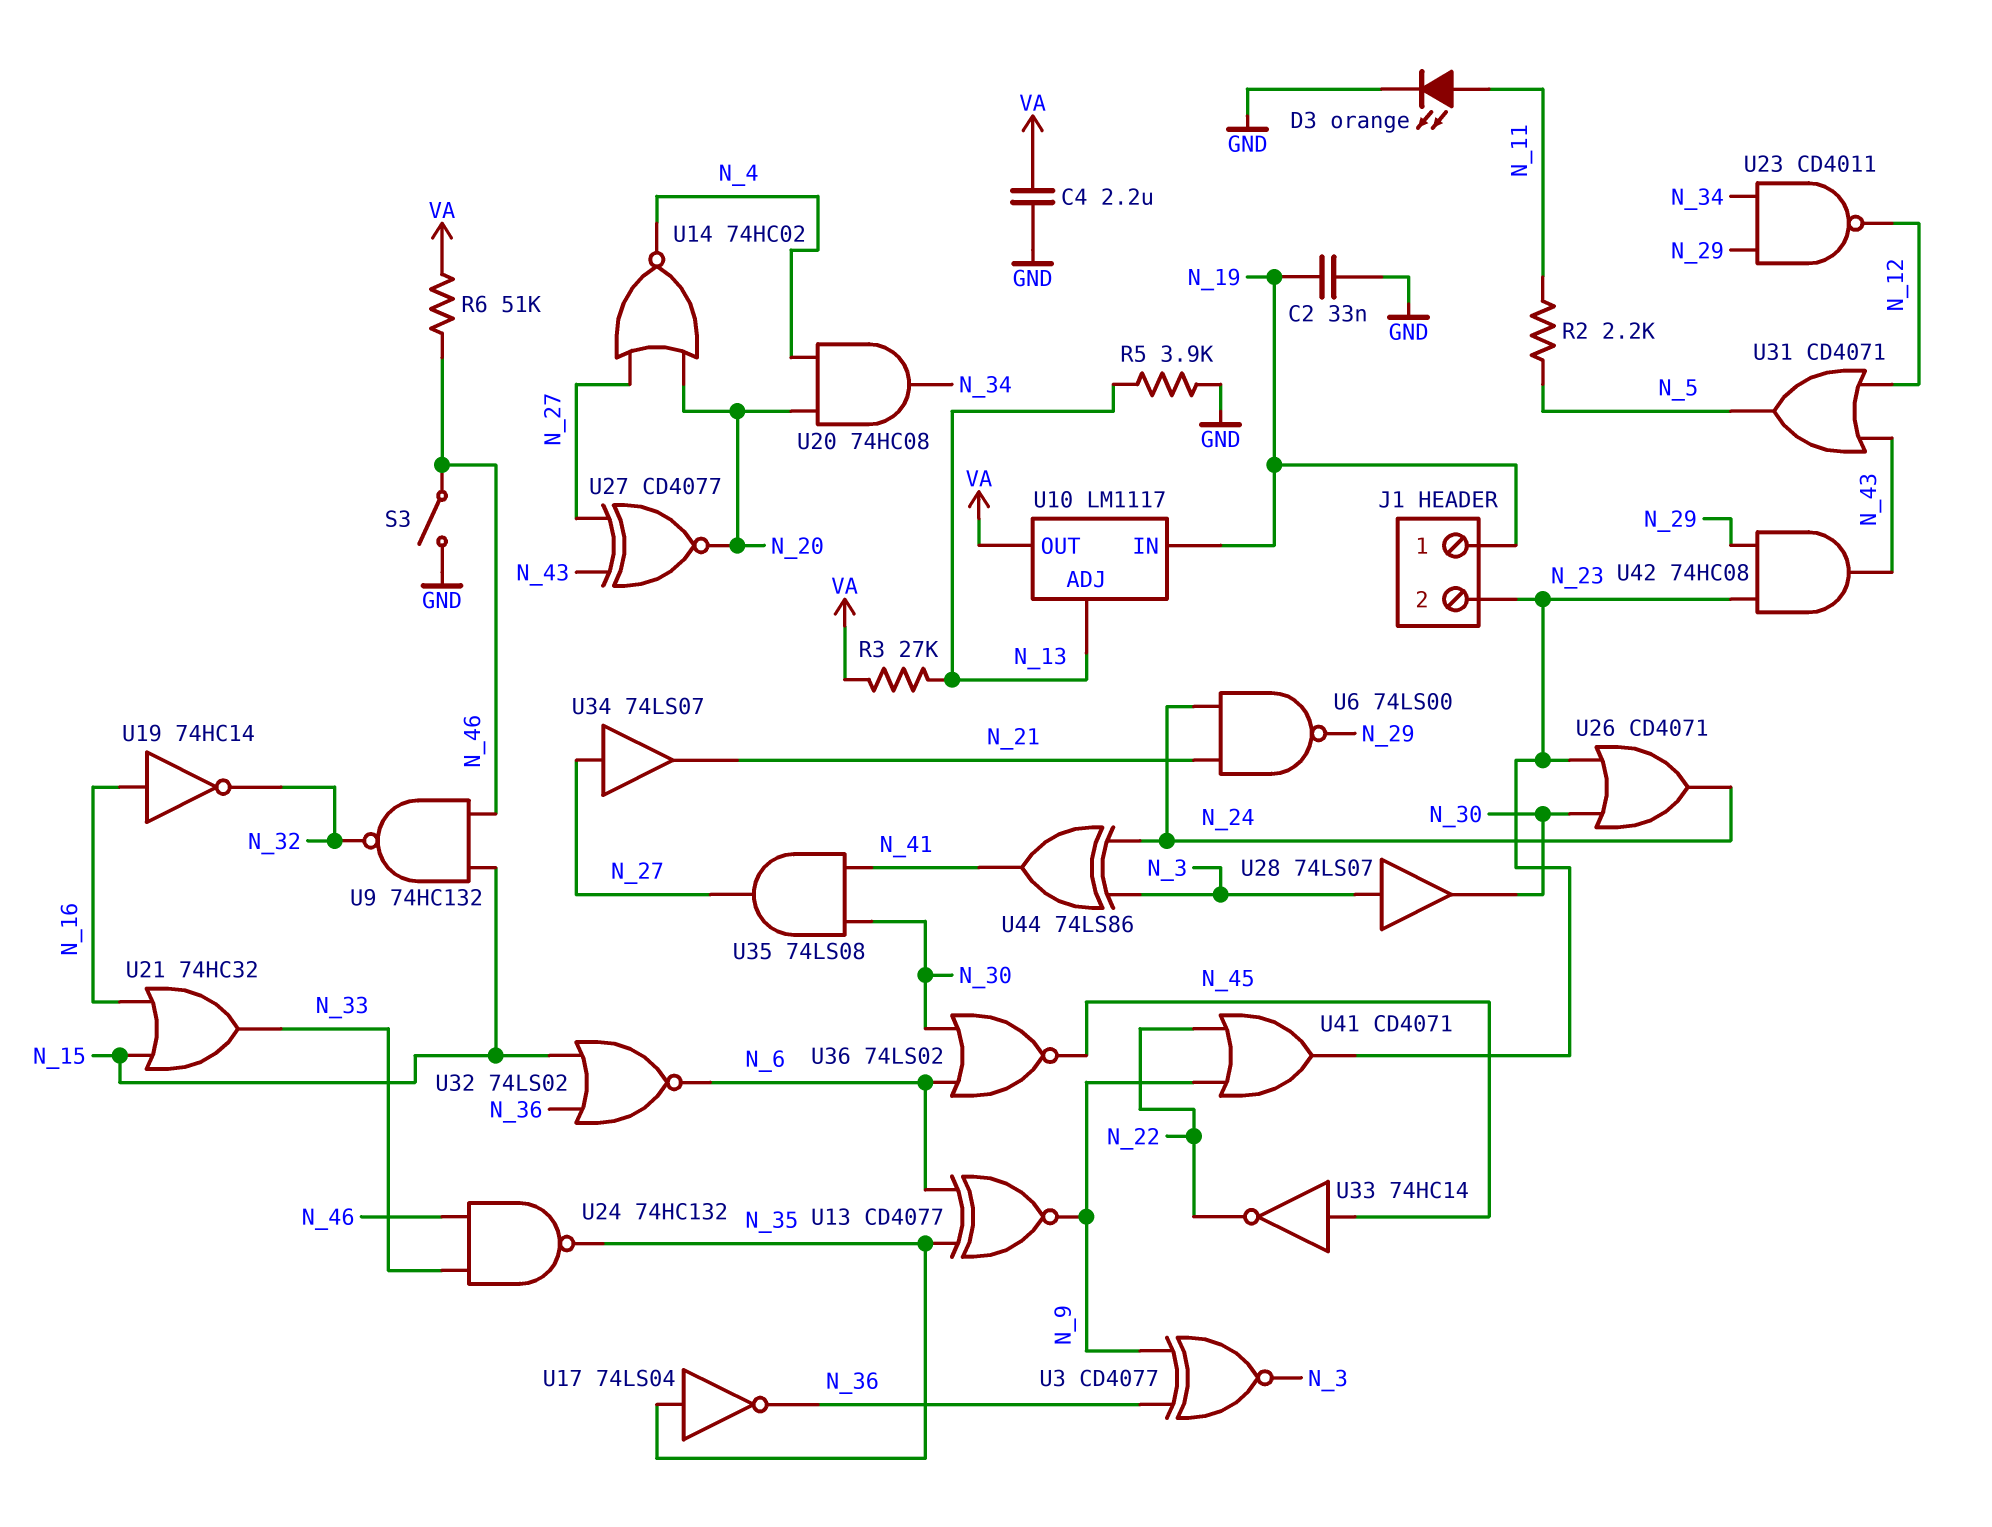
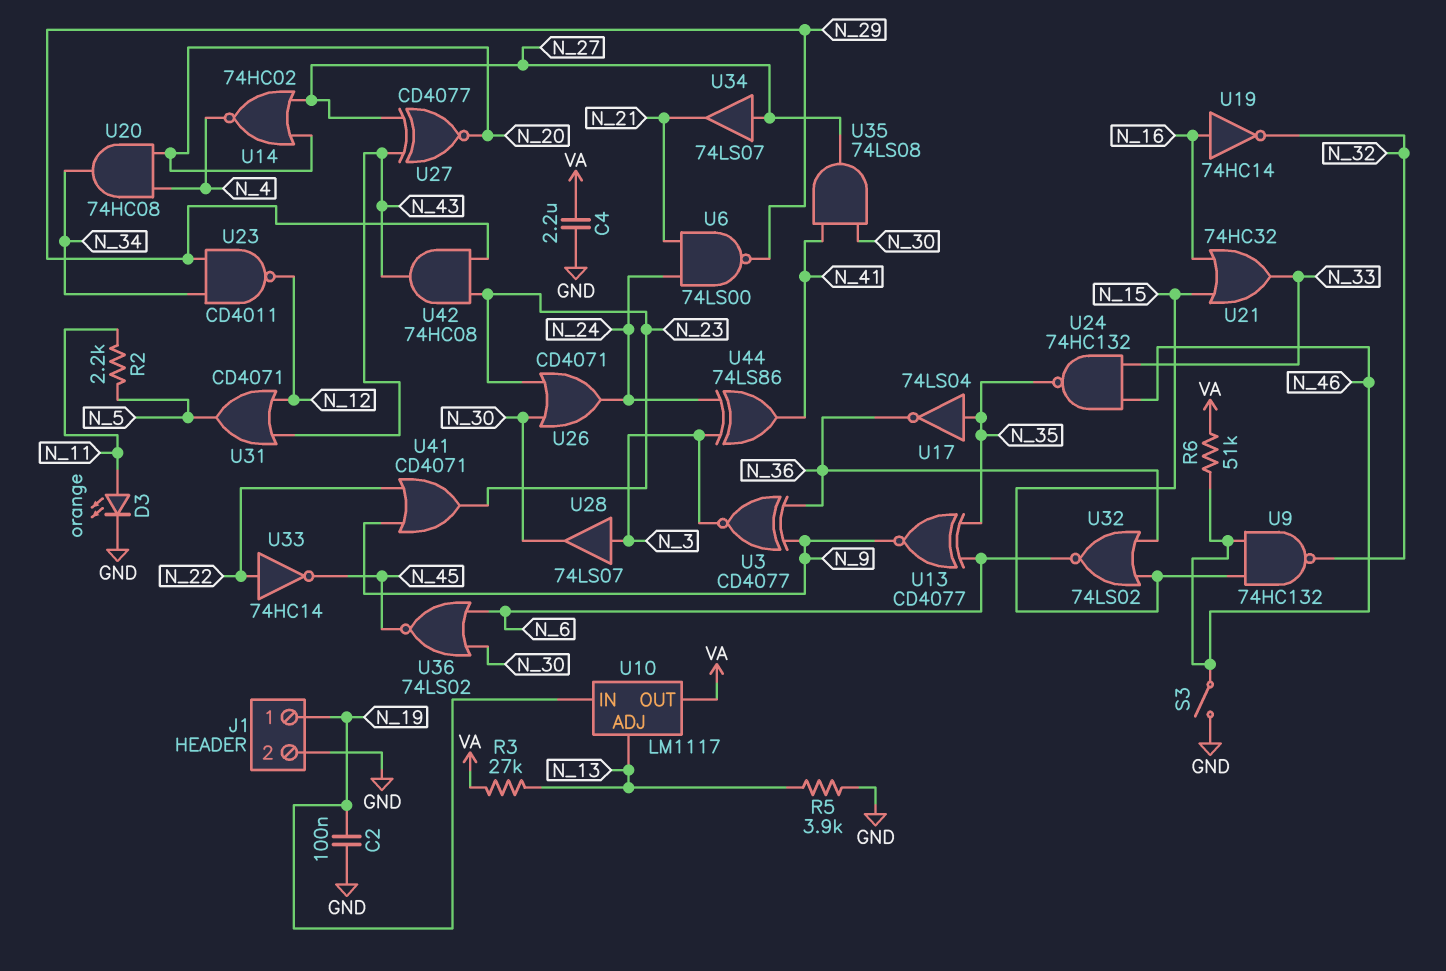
C2: 33nF (GND, N_19) -> 100nF (GND, N_19)
J1 pin 2: N_23 -> GND
U33: NOT 74HC14 (in N_45, out N_22) -> NOT 74HC14 (in N_22, out N_45)

